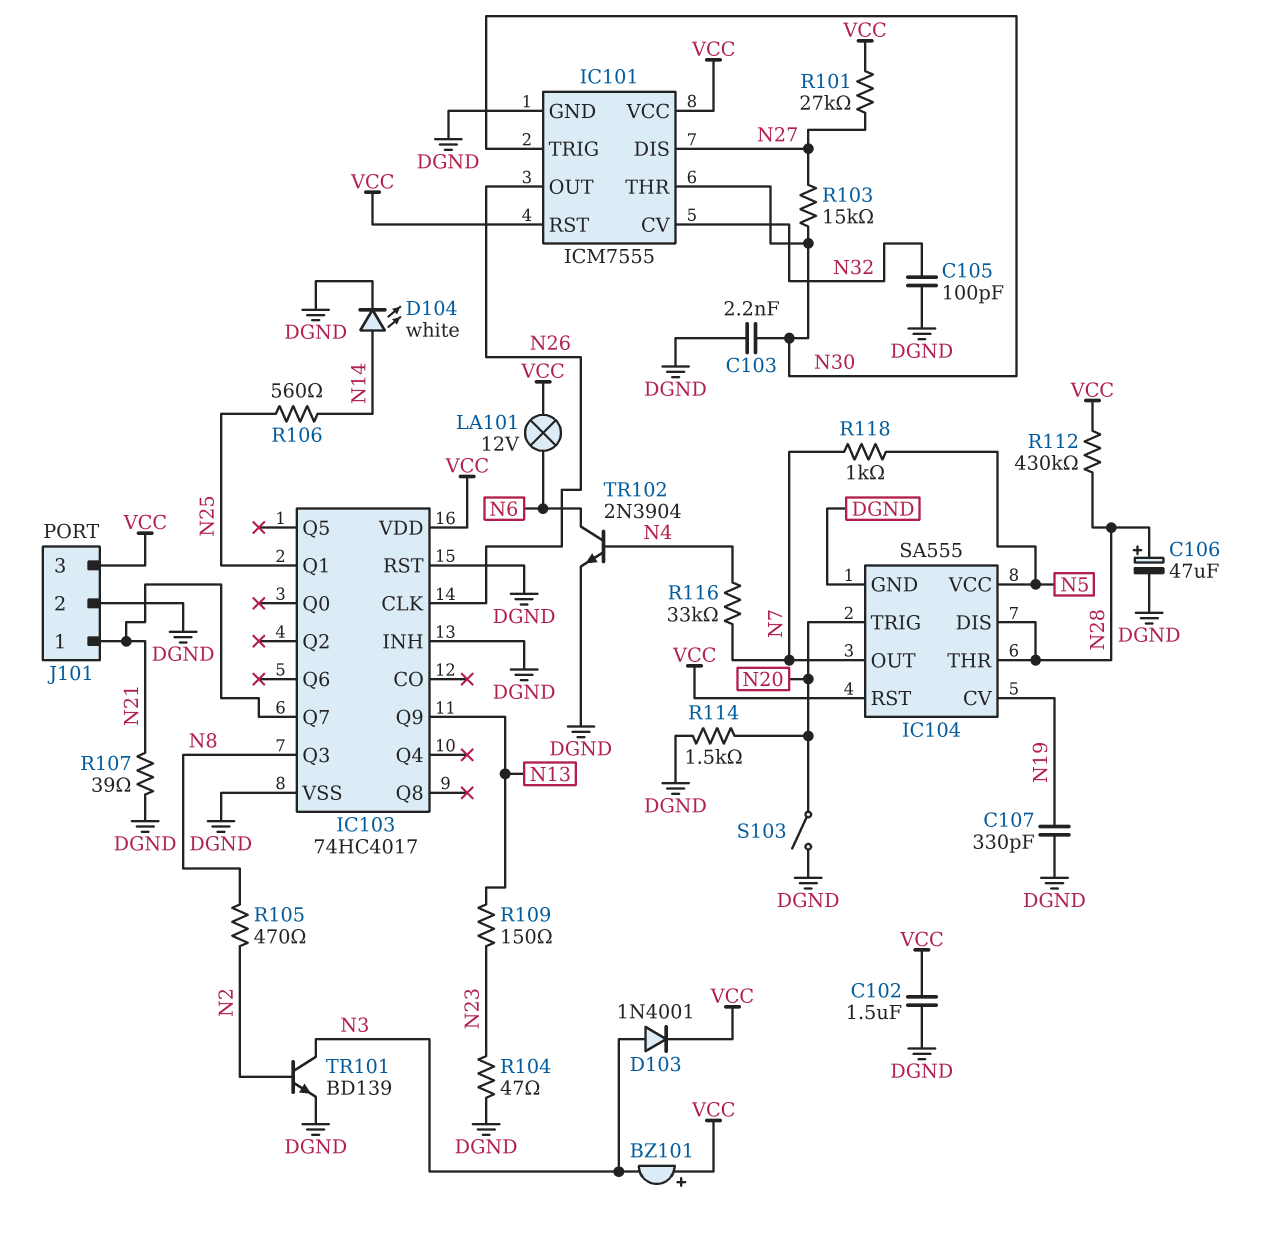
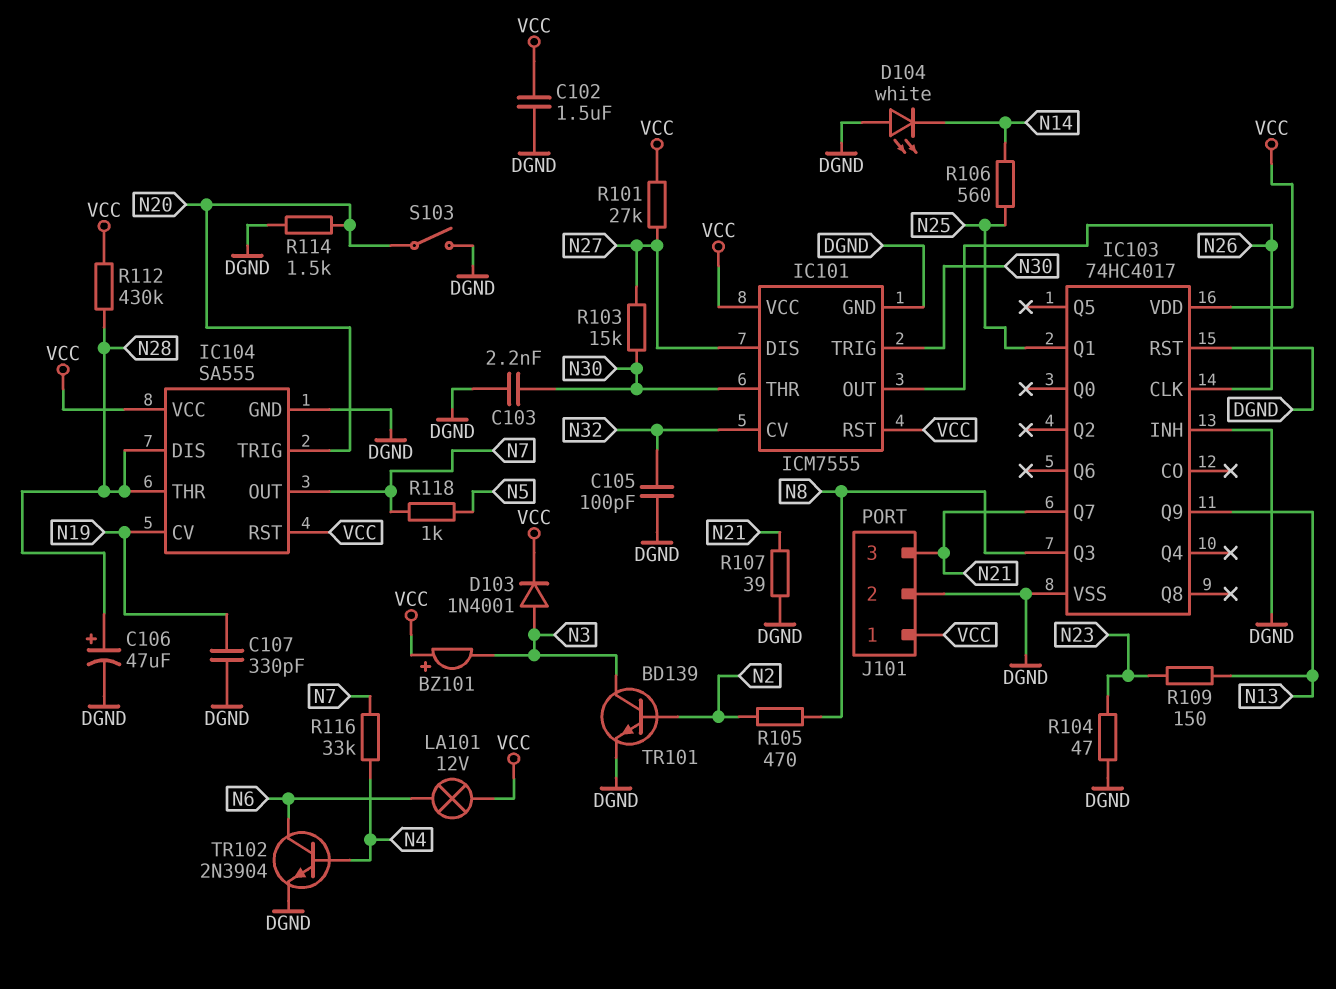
D104: LED white (A N14, K DGND) -> LED white (A DGND, K N14)
IC104 pin VCC: N5 -> VCC
J101 pin 1: N21 -> VCC
J101 pin 3: VCC -> N21

